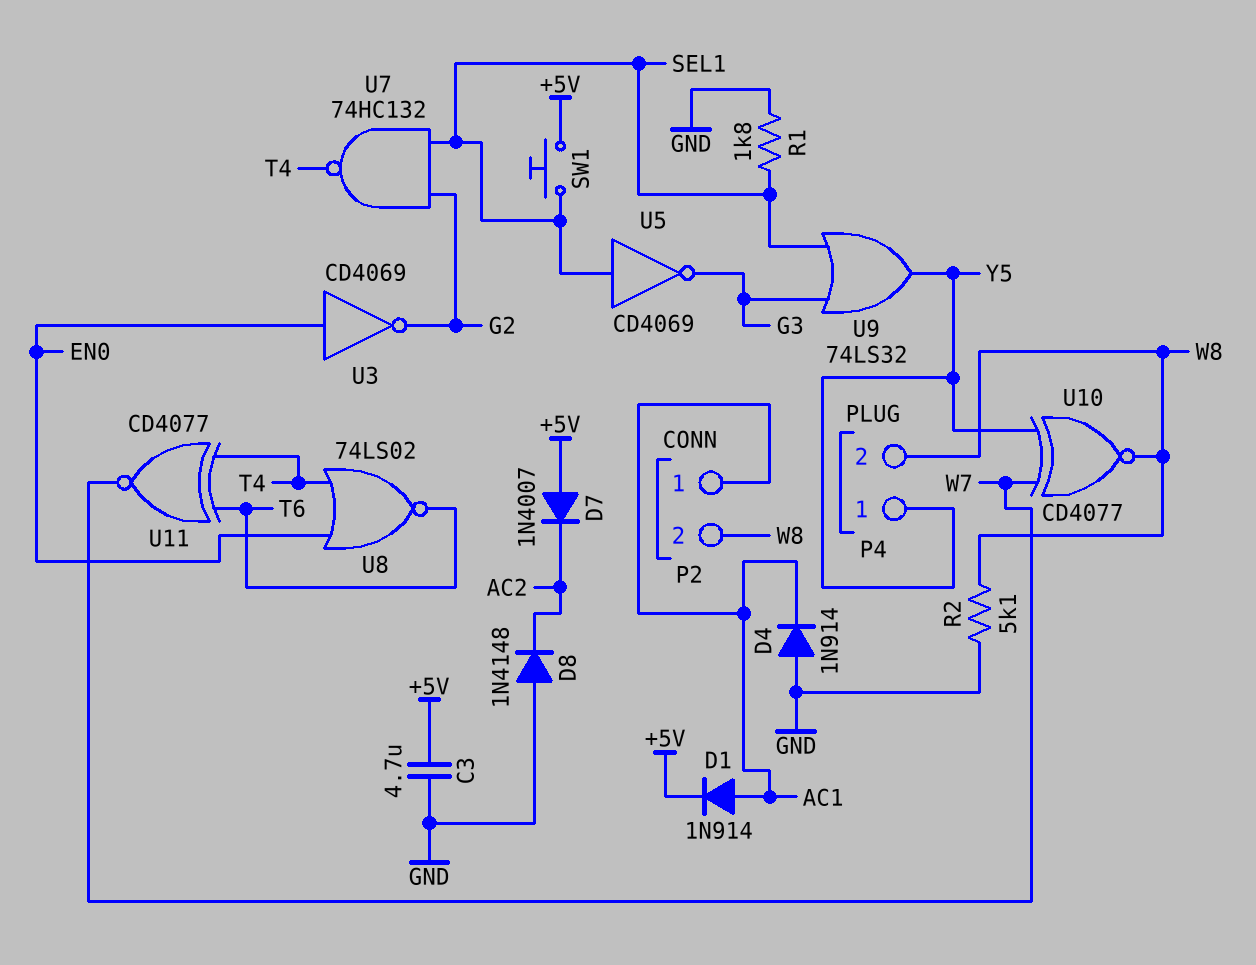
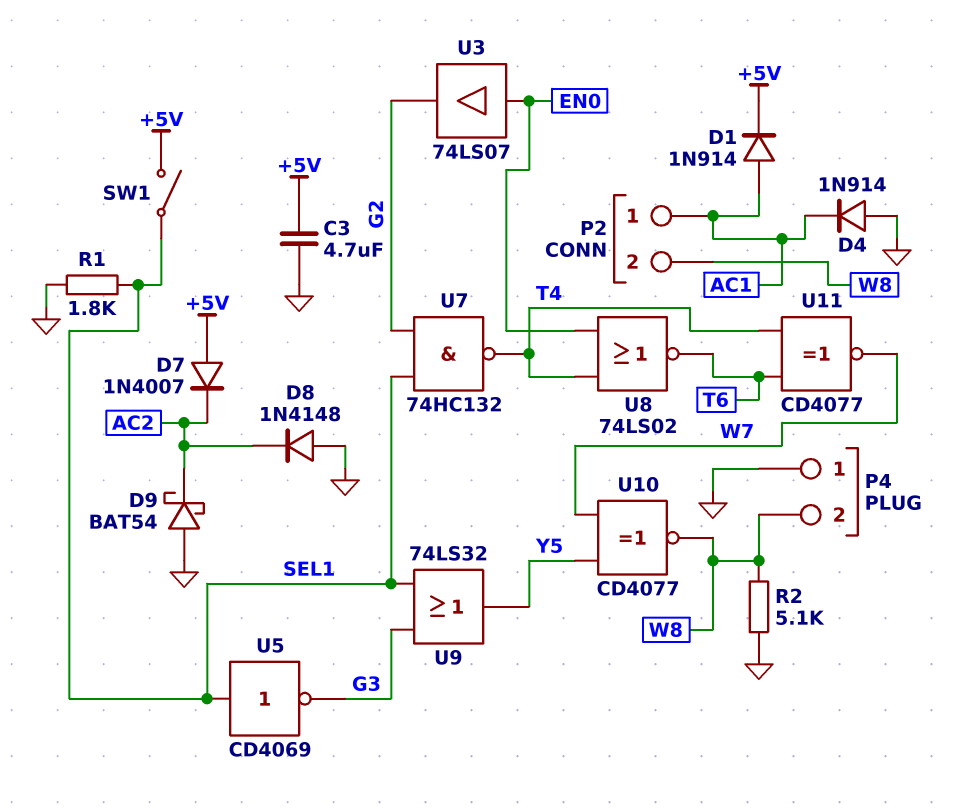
D9: none -> schottky BAT54 (A GND, K AC2)
P4 pin 1: Y5 -> GND
SW1: button (+5V, SEL1) -> switch (+5V, SEL1)
U3: NOT CD4069 (in EN0, out G2) -> buffer 74LS07 (in EN0, out G2)

